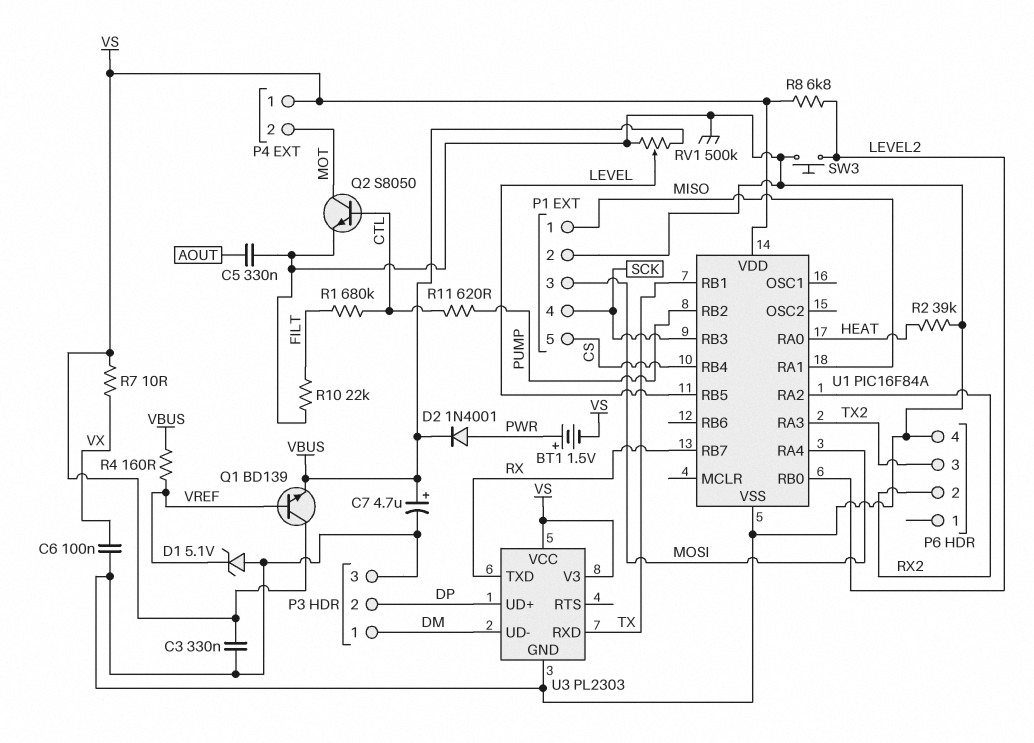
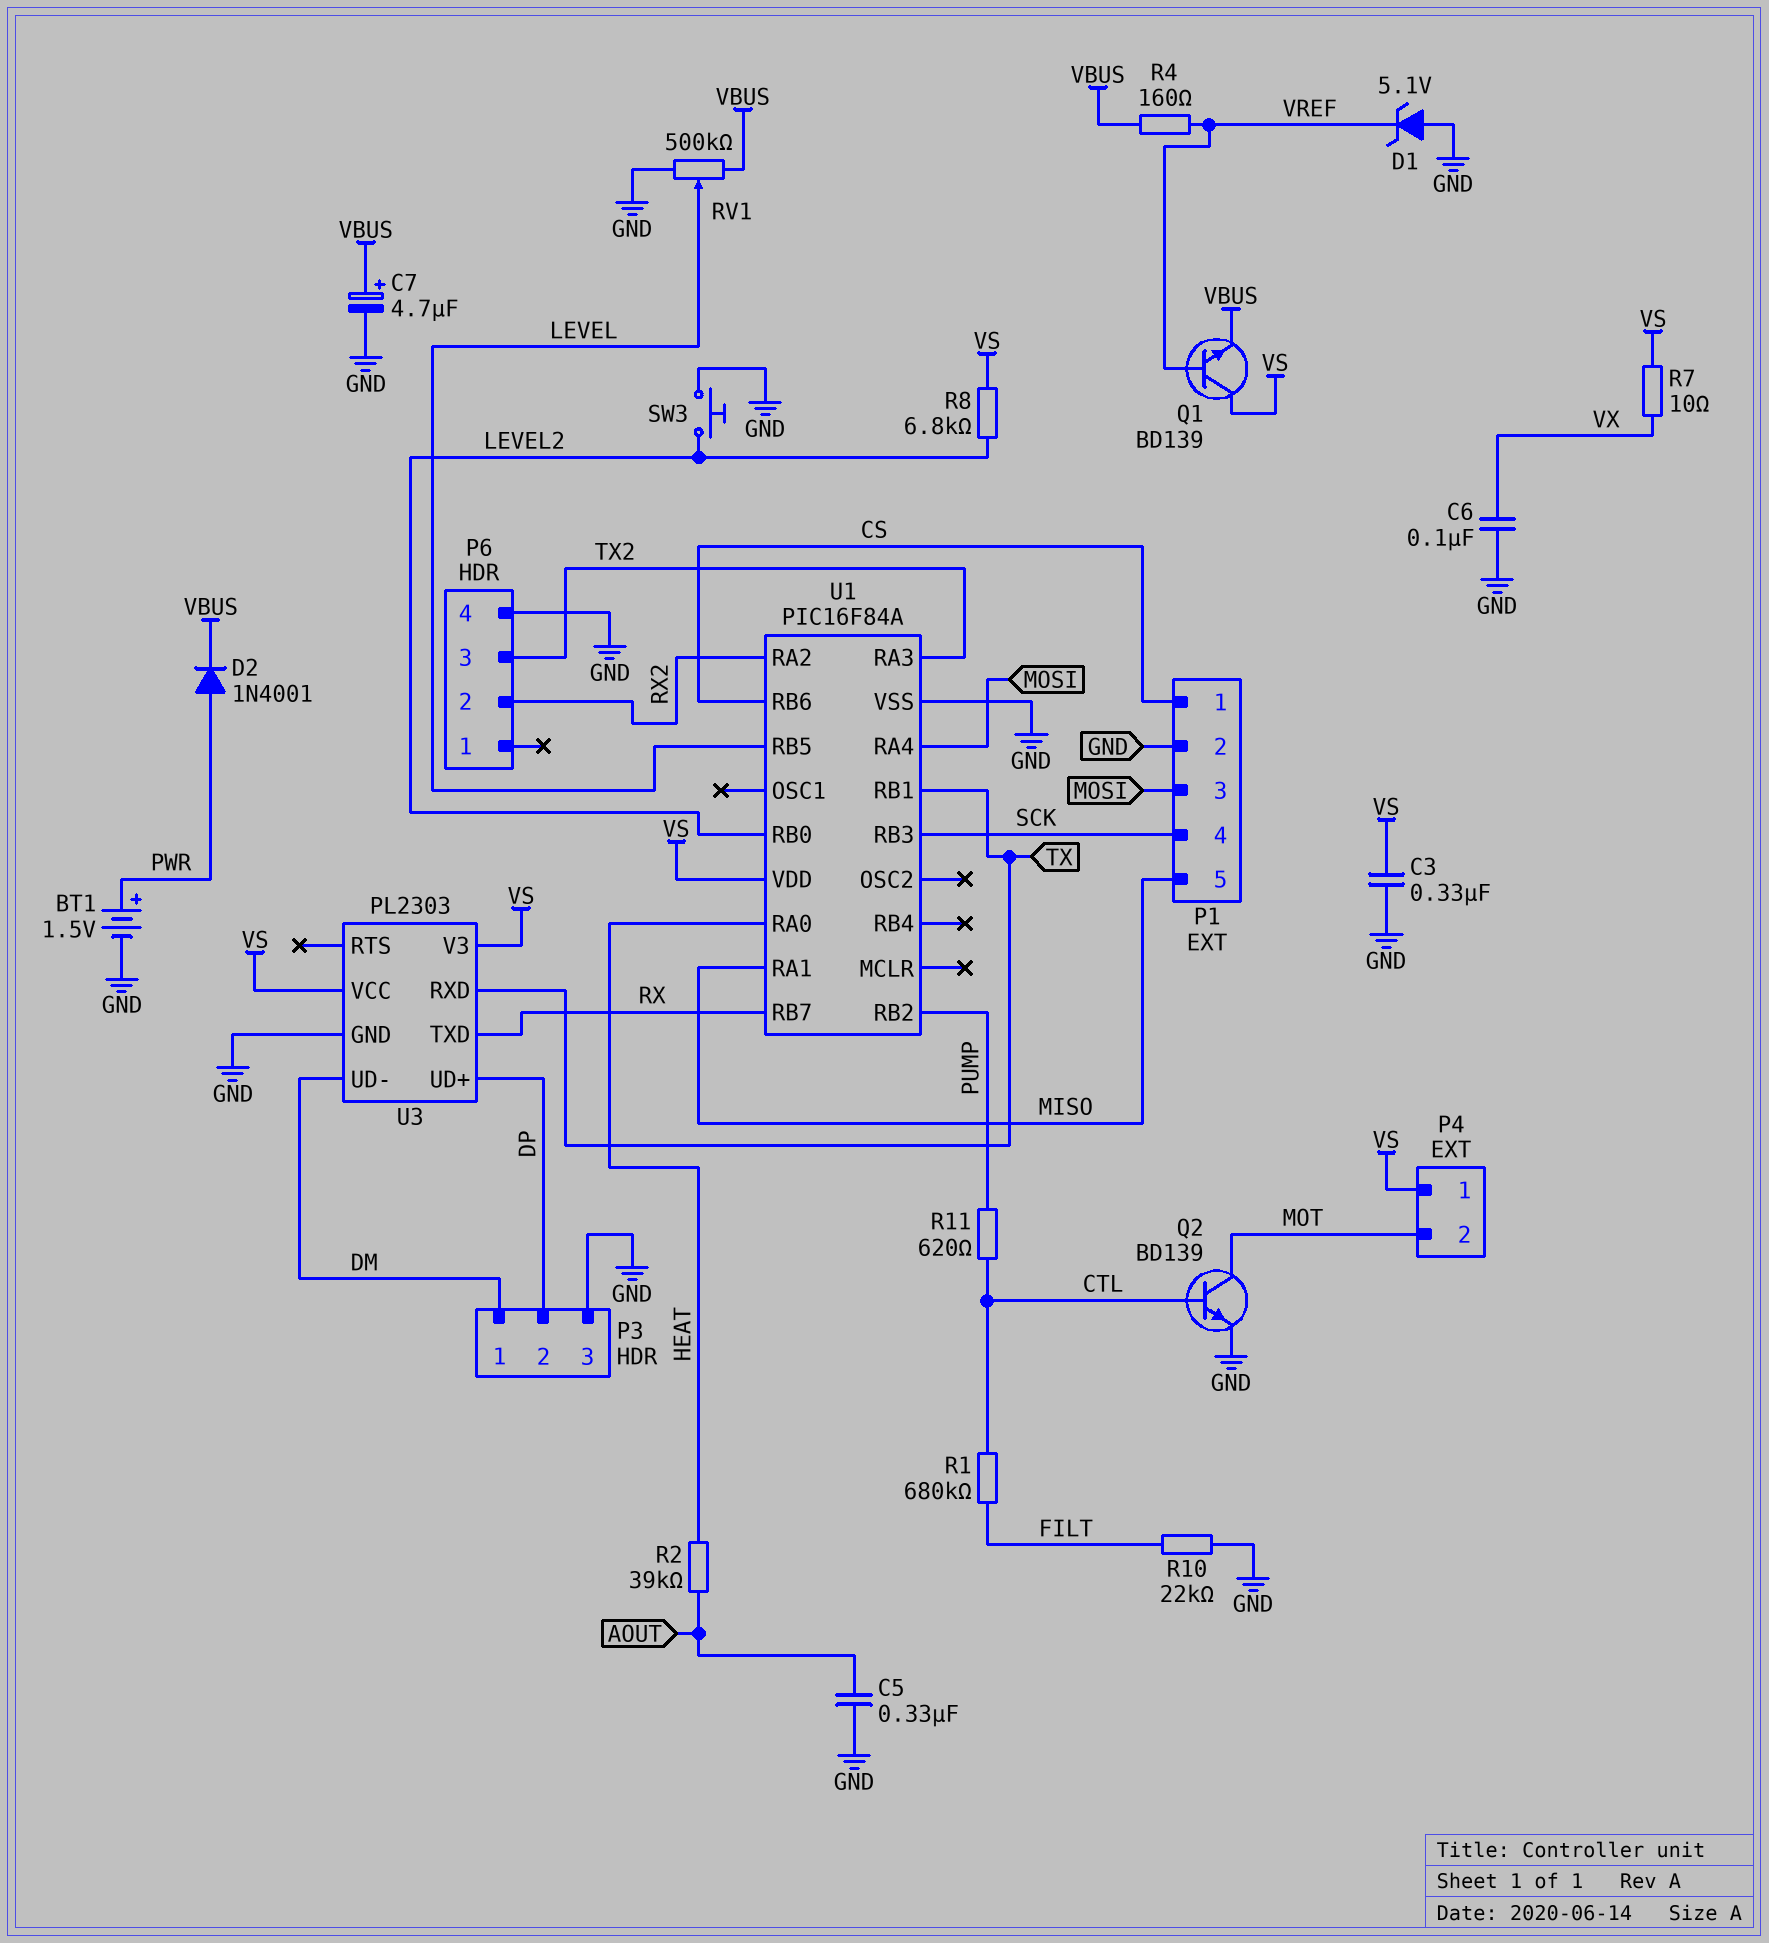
BT1: 1.5V (plus PWR, minus VS) -> 1.5V (plus PWR, minus GND)
P1 pin 1: MISO -> CS
P1 pin 5: CS -> MISO
Q2: NPN S8050 (B CTL, C MOT, E GND) -> NPN BD139 (B CTL, C MOT, E GND)
R2: 39k (GND, HEAT) -> 39k (AOUT, HEAT)
U1 pin RB4: CS -> none
U1 pin RB6: none -> CS

